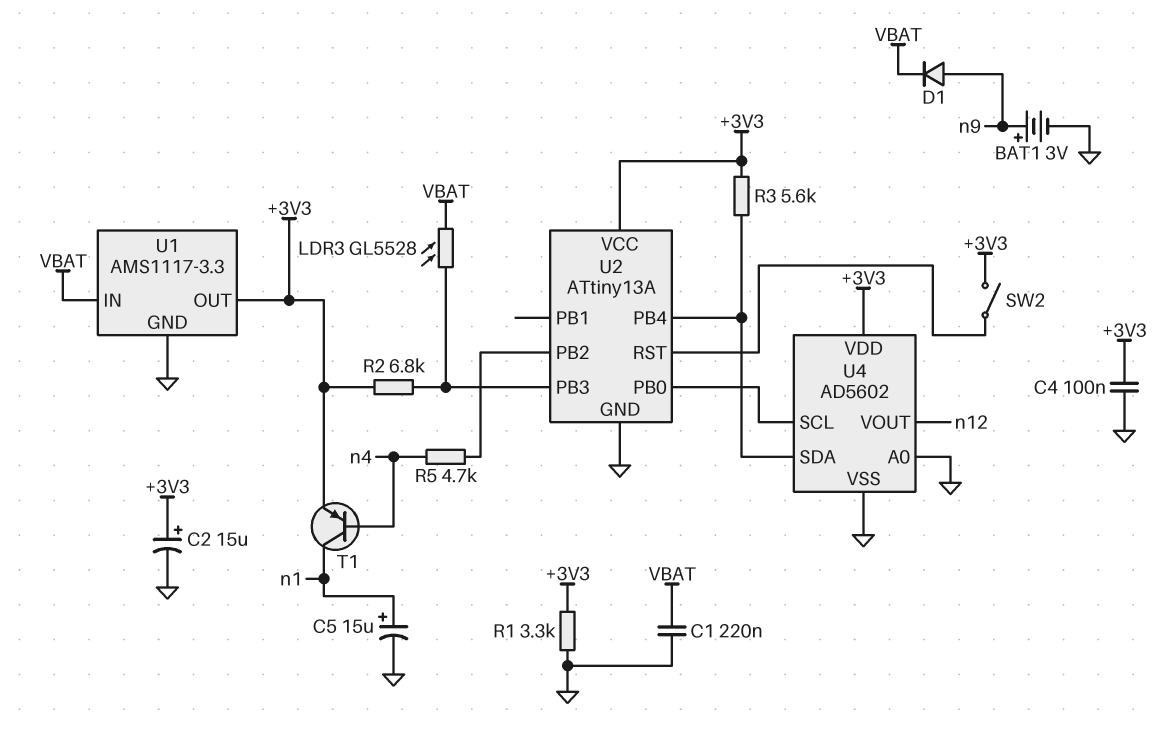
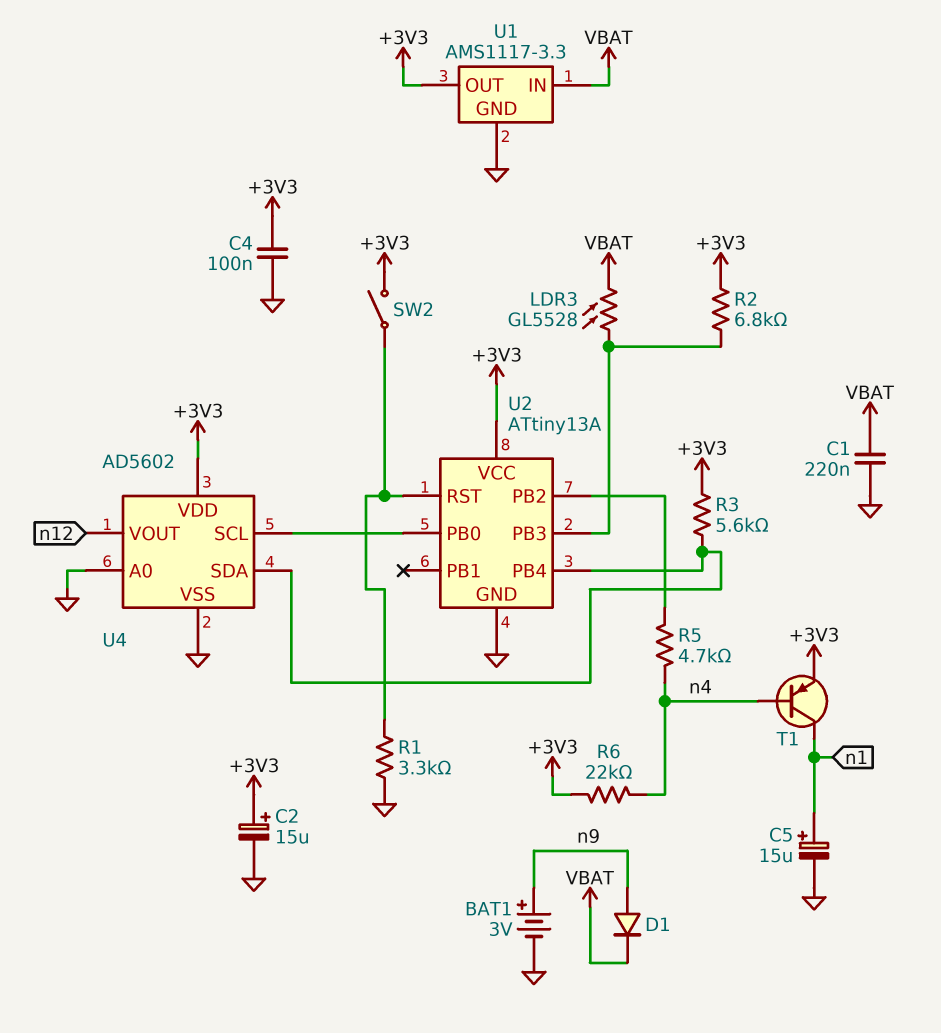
R1: 3.3k (+3V3, GND) -> 3.3k (GND, U2/RST)
R6: none -> 22k (+3V3, n4)

